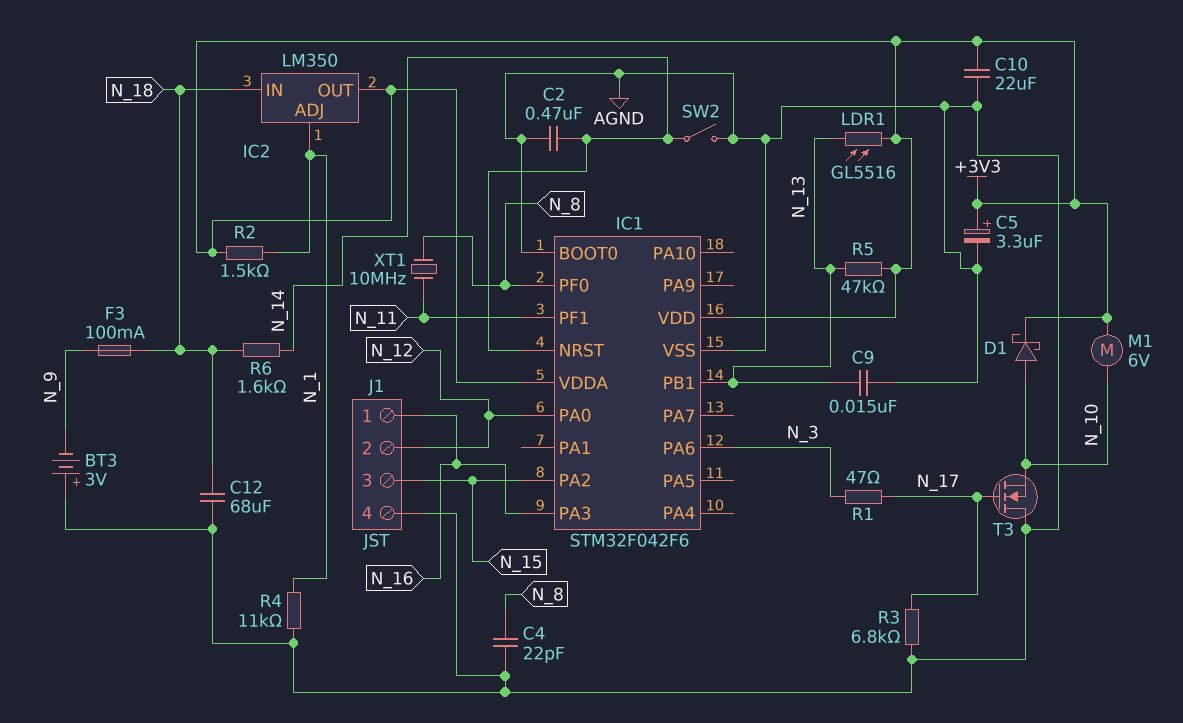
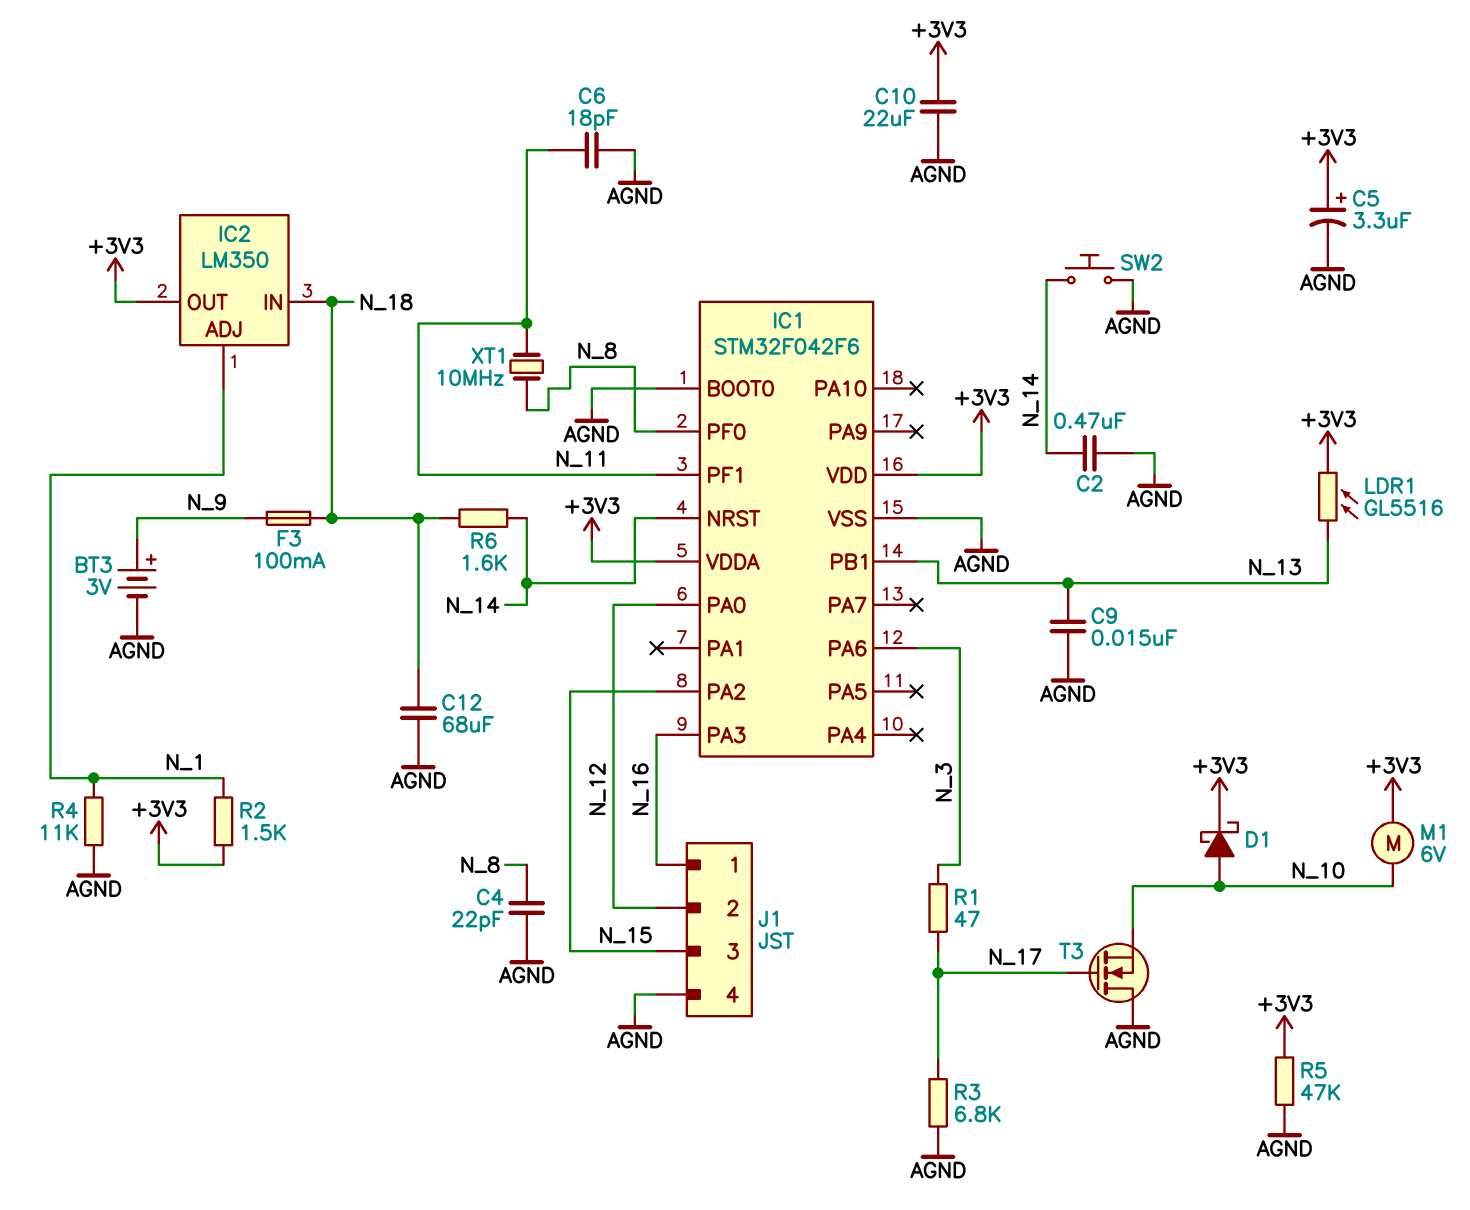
BT3: 3V (plus AGND, minus N_9) -> 3V (plus N_9, minus AGND)
C6: none -> 18pF (AGND, N_11)
R5: 47k (+3V3, N_13) -> 47k (+3V3, AGND)
SW2: switch (AGND, N_14) -> button (AGND, N_14)

